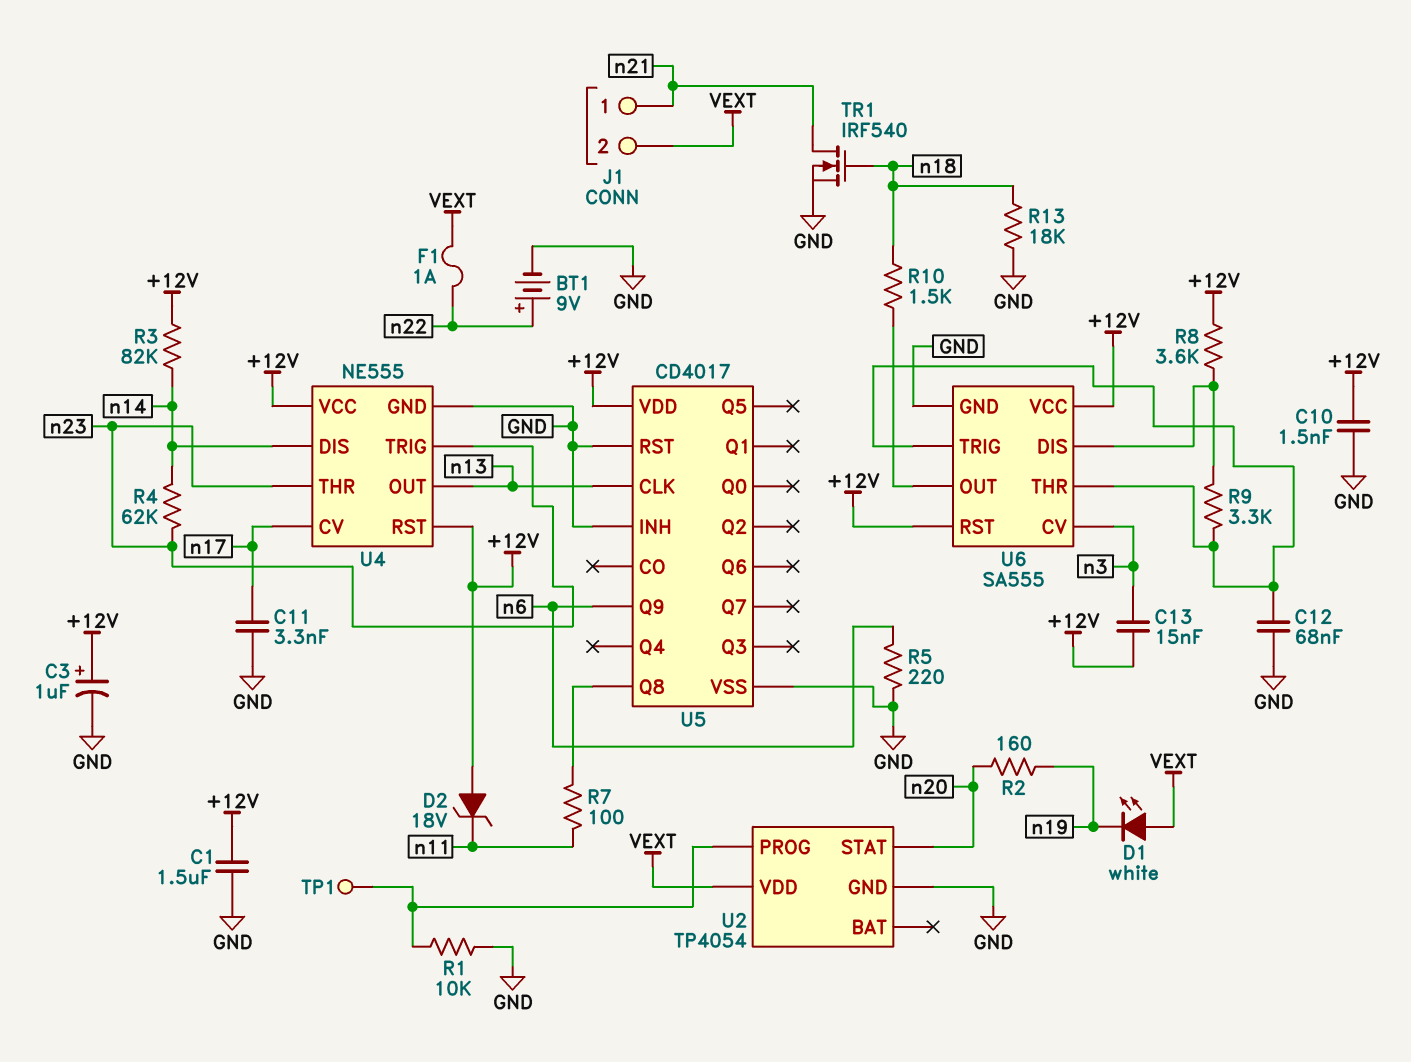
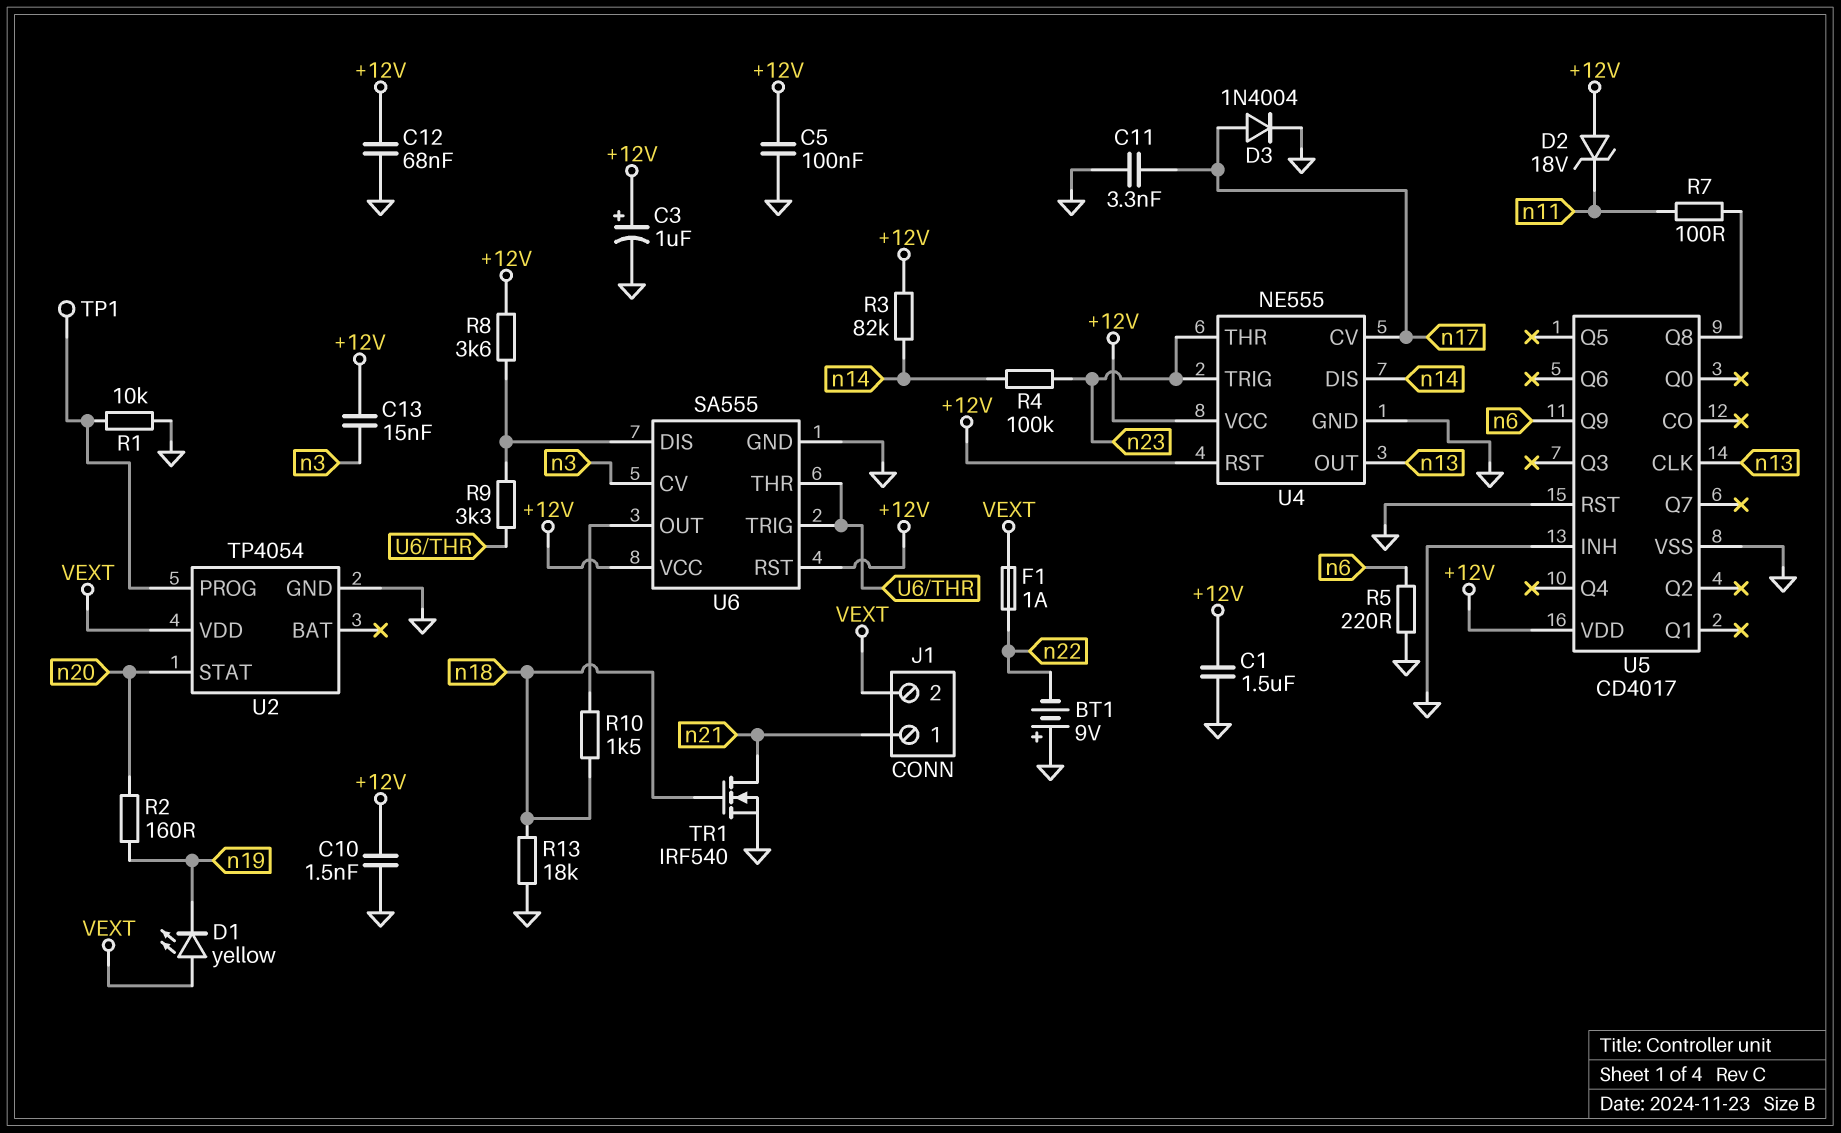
BT1: 9V (plus n22, minus GND) -> 9V (plus GND, minus n22)
C5: none -> 100nF (+12V, GND)
C12: 68nF (GND, U6/THR) -> 68nF (+12V, GND)
D1: LED white (A VEXT, K n19) -> LED yellow (A VEXT, K n19)
D3: none -> diode 1N4004 (A n17, K GND)
R4: 62k (n14, n23) -> 100k (n14, n23)

